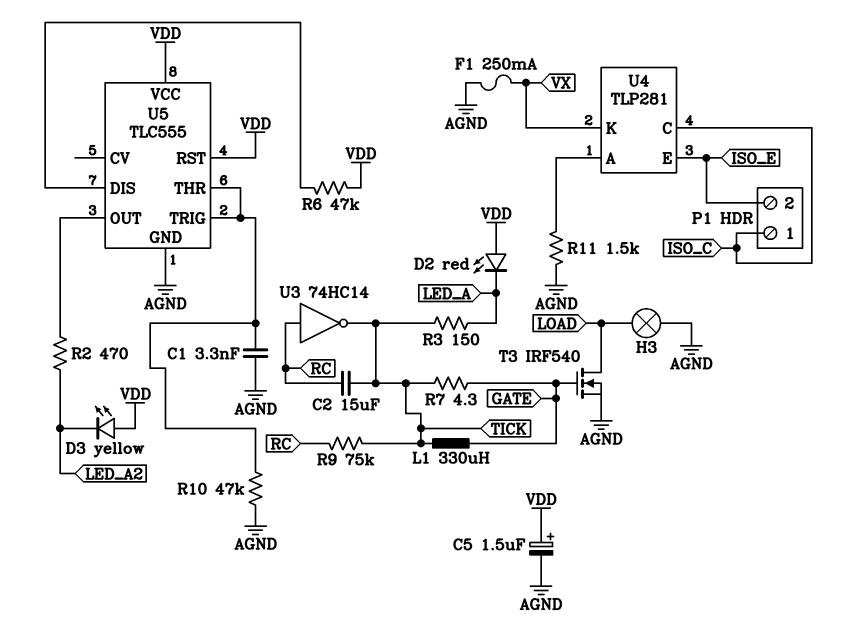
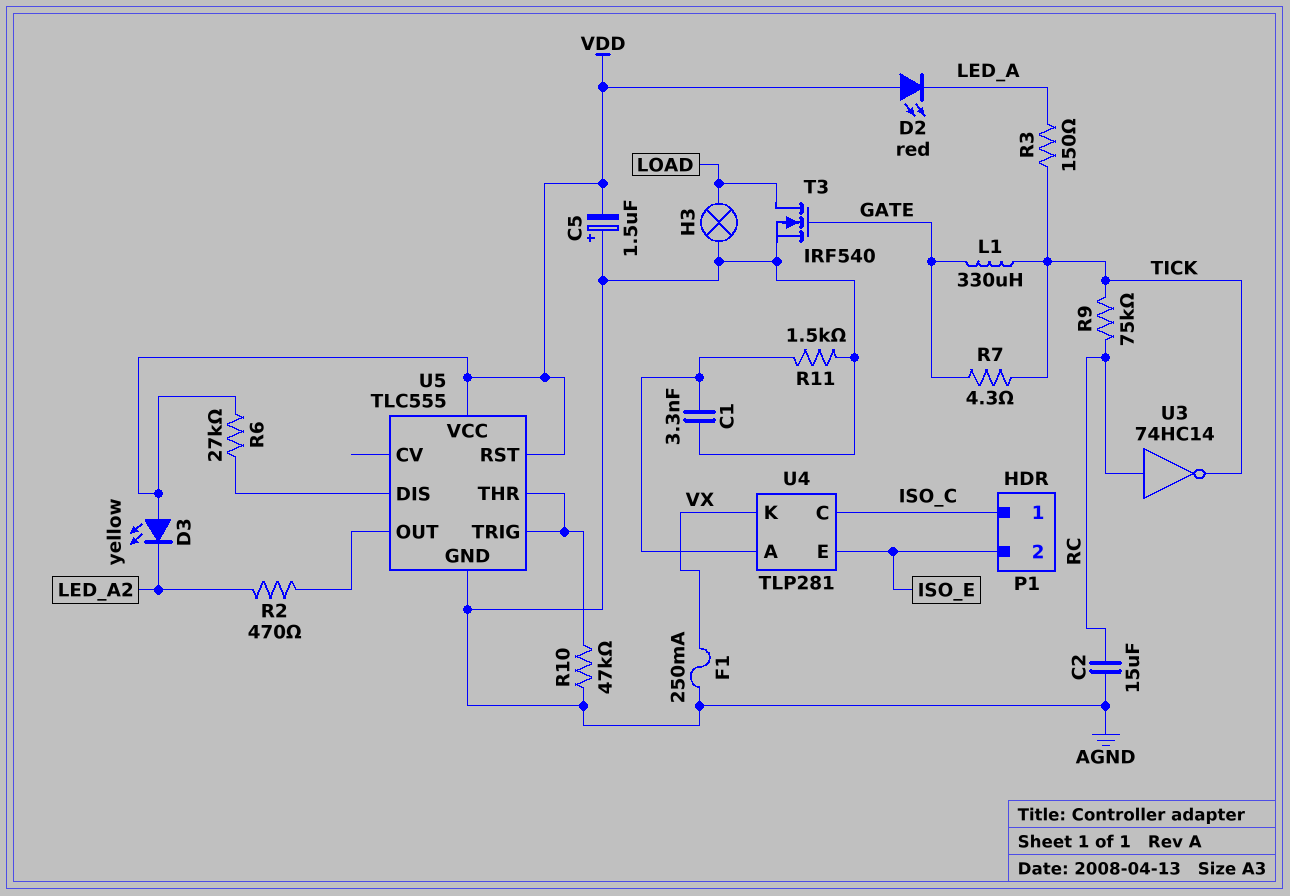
C1: 3.3nF (AGND, U5/THR) -> 3.3nF (AGND, U4/A)
C2: 15uF (RC, TICK) -> 15uF (AGND, RC)
C5: 1.5uF (plus VDD, minus AGND) -> 1.5uF (plus AGND, minus VDD)
R6: 47k (U5/DIS, VDD) -> 27k (U5/DIS, VDD)

